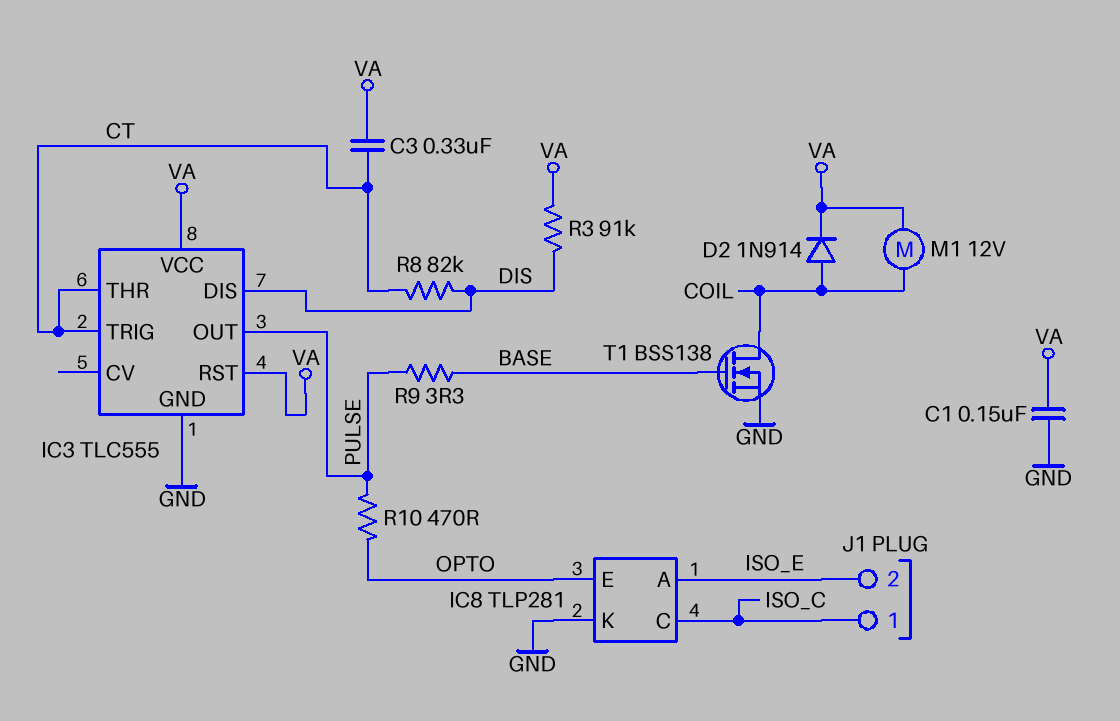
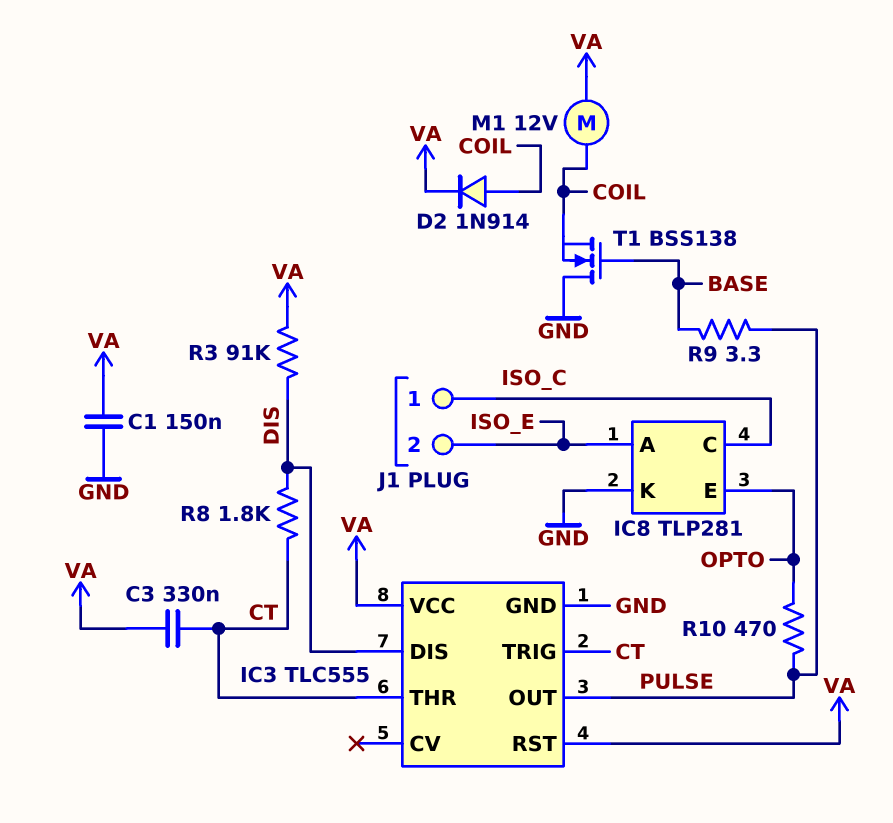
R8: 82k (CT, DIS) -> 1.8k (CT, DIS)
T1: NMOS BSS138 (G BASE, D COIL, S GND) -> NMOS BSS138 (G BASE, D GND, S COIL)

